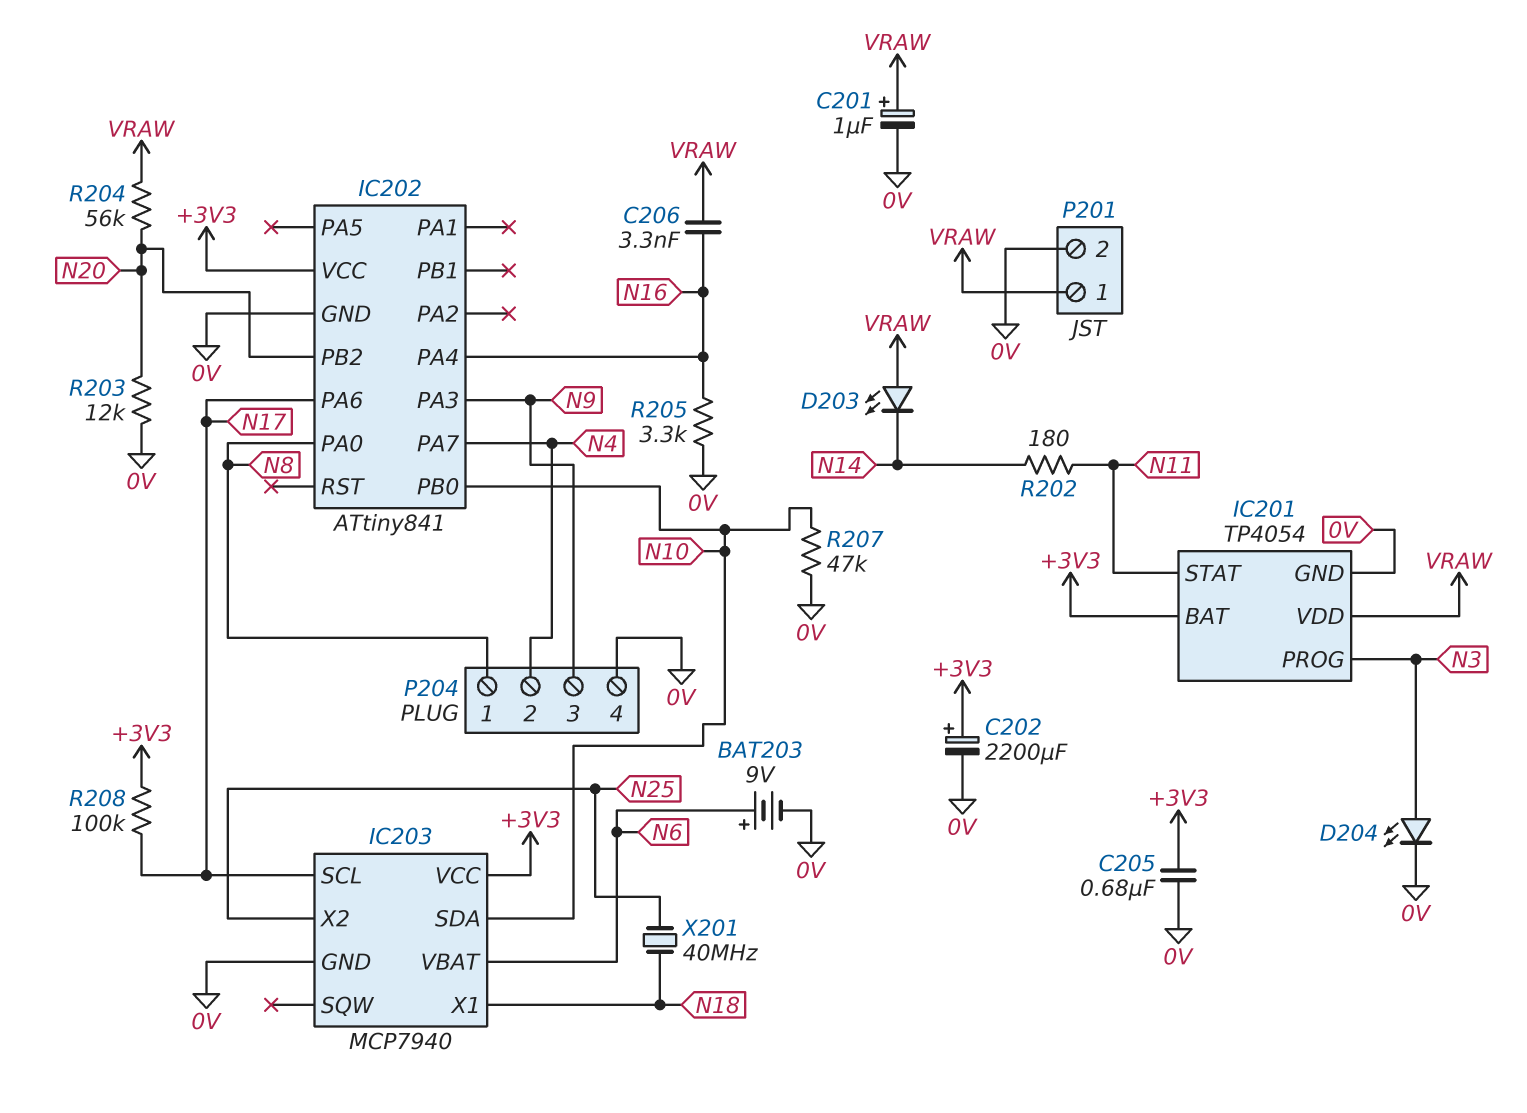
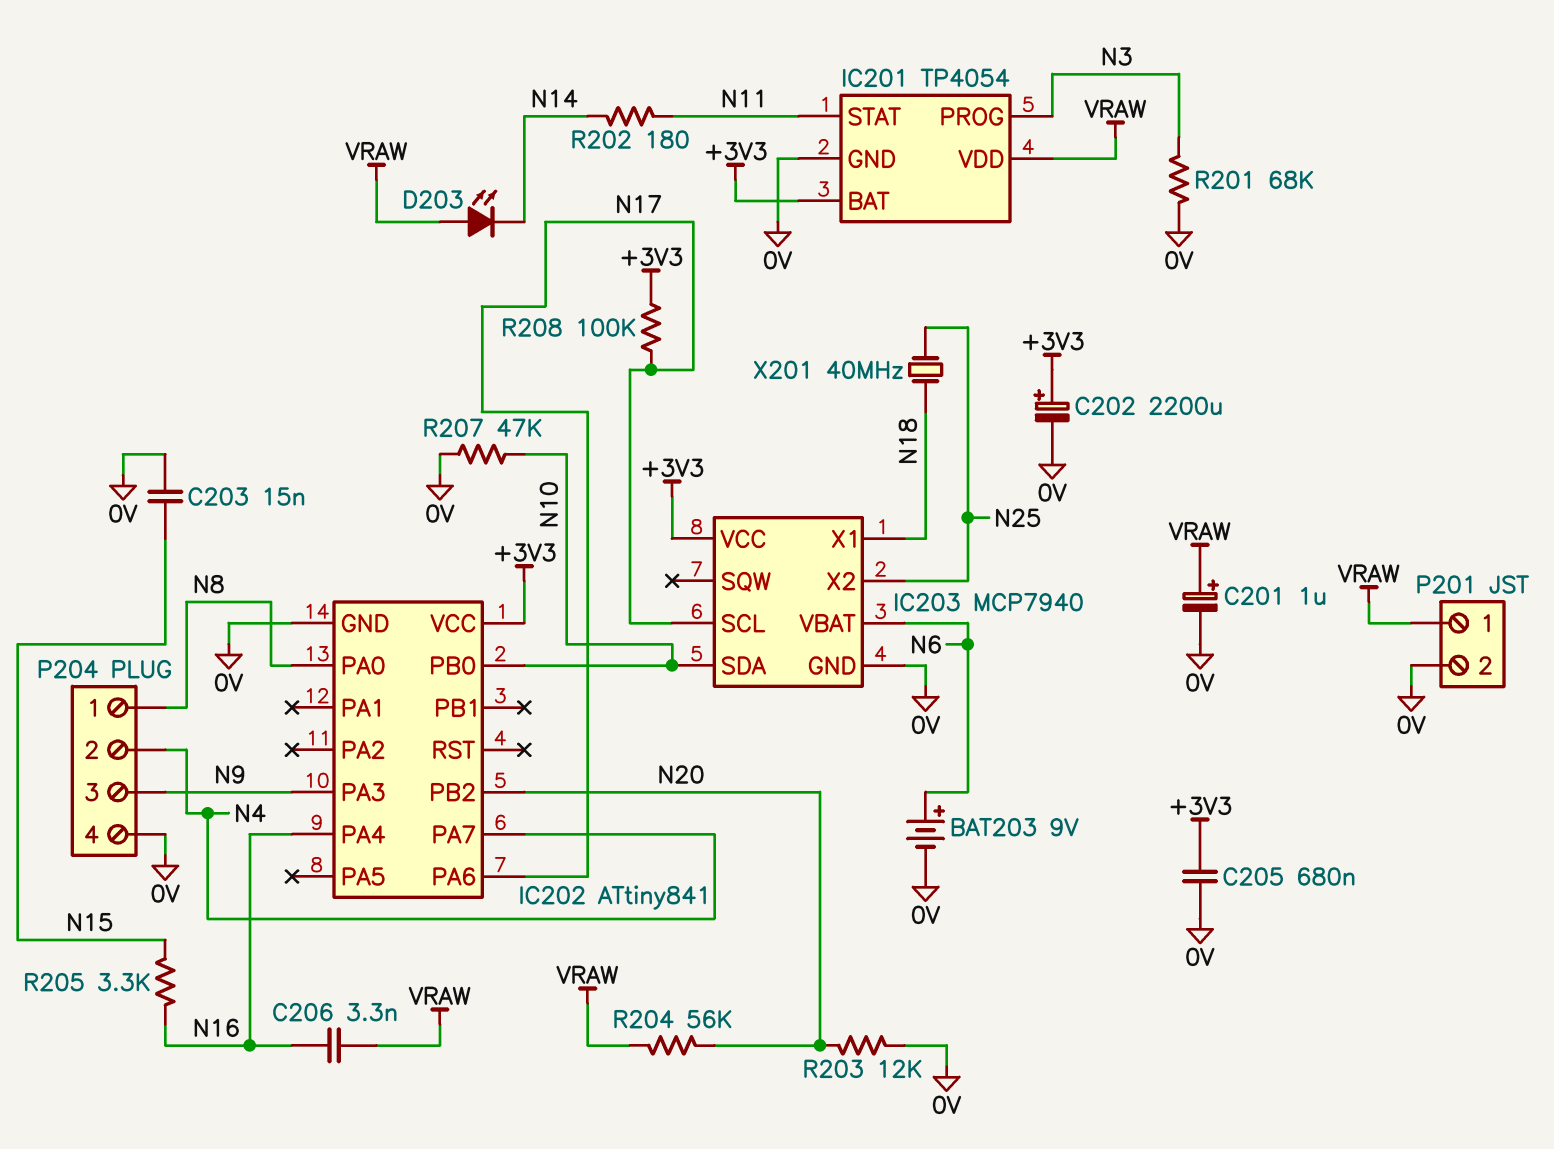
C203: none -> 15nF (0V, N15)
D204: LED (A N3, K 0V) -> none
R201: none -> 68k (0V, N3)
R205: 3.3k (0V, N16) -> 3.3k (N15, N16)

